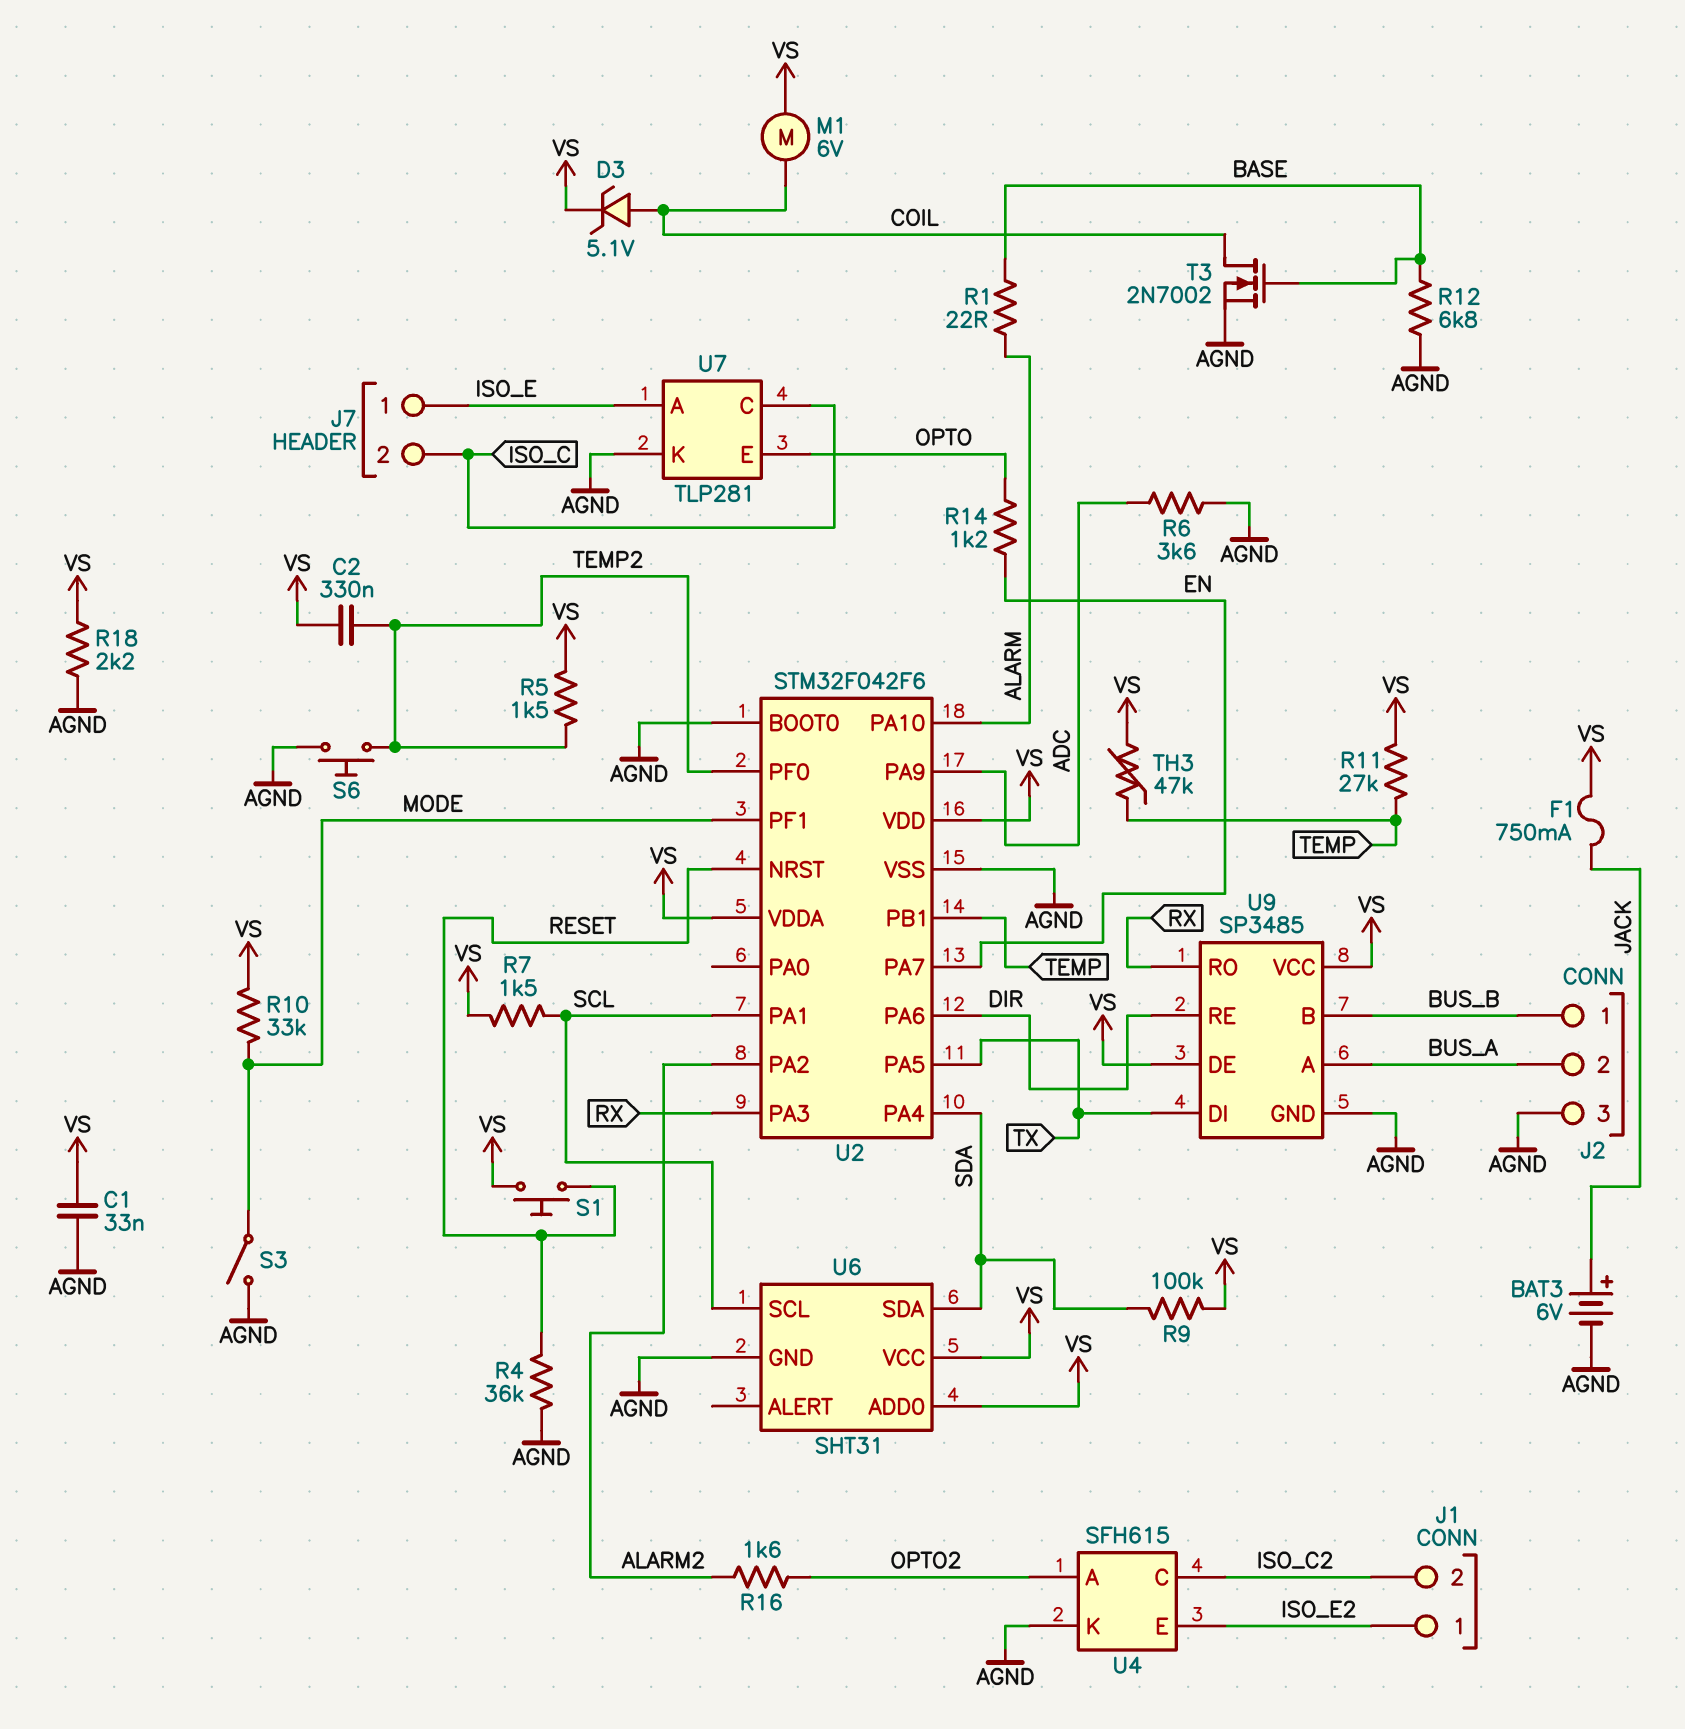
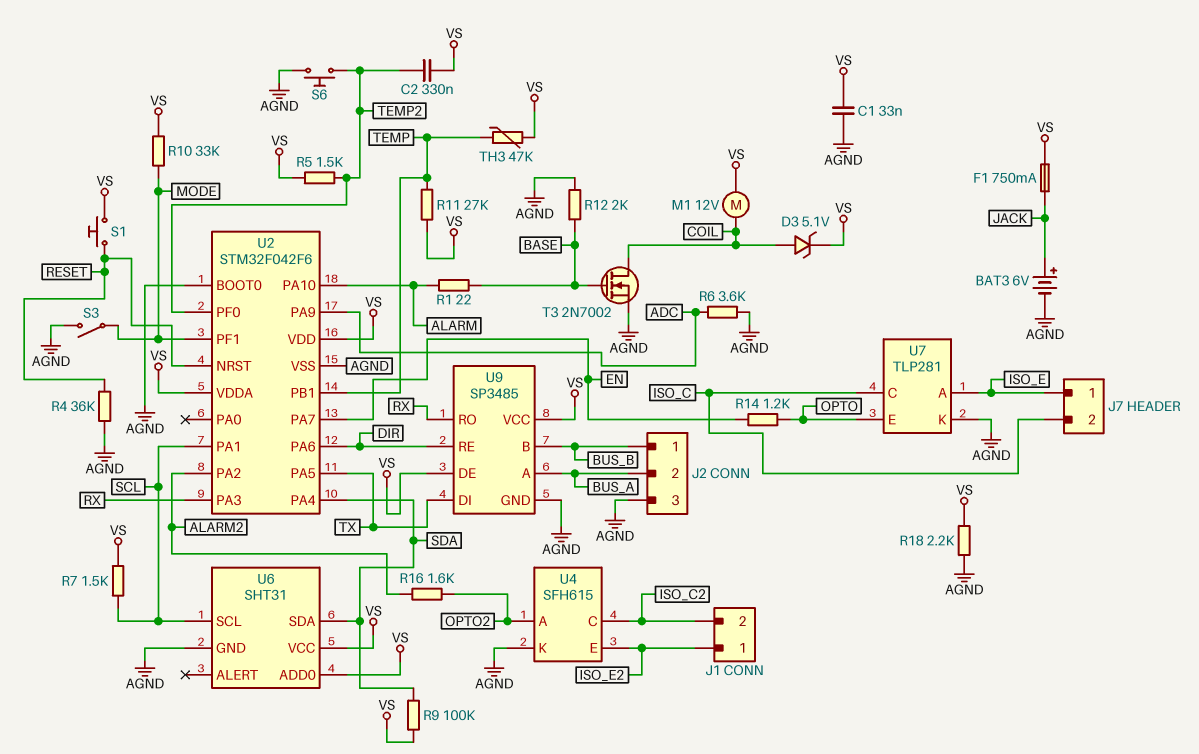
M1: motor 6V (COIL, VS) -> motor 12V (COIL, VS)
R12: 6.8k (AGND, BASE) -> 2k (AGND, BASE)

